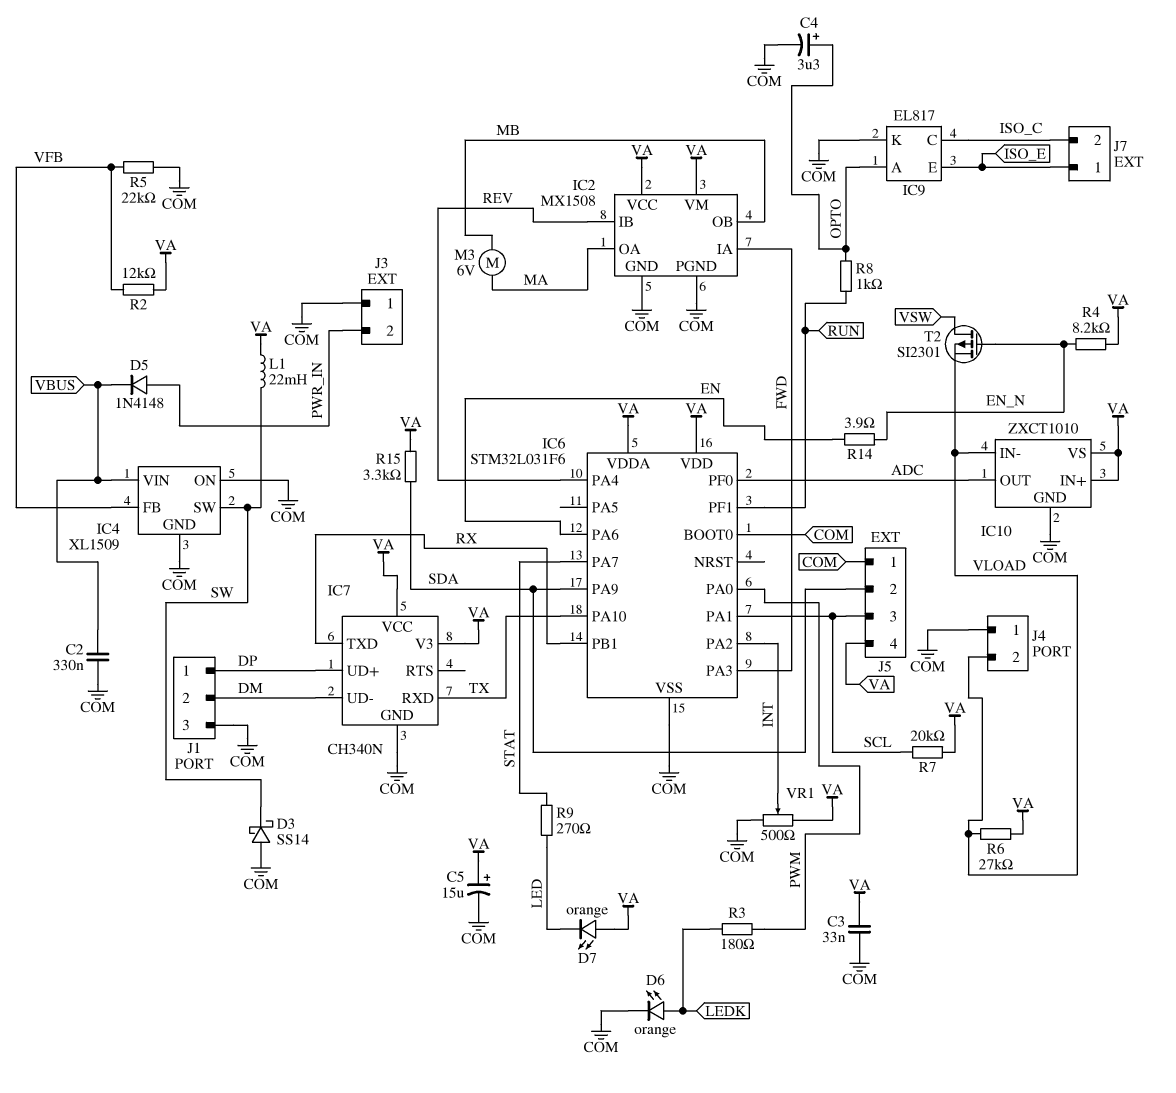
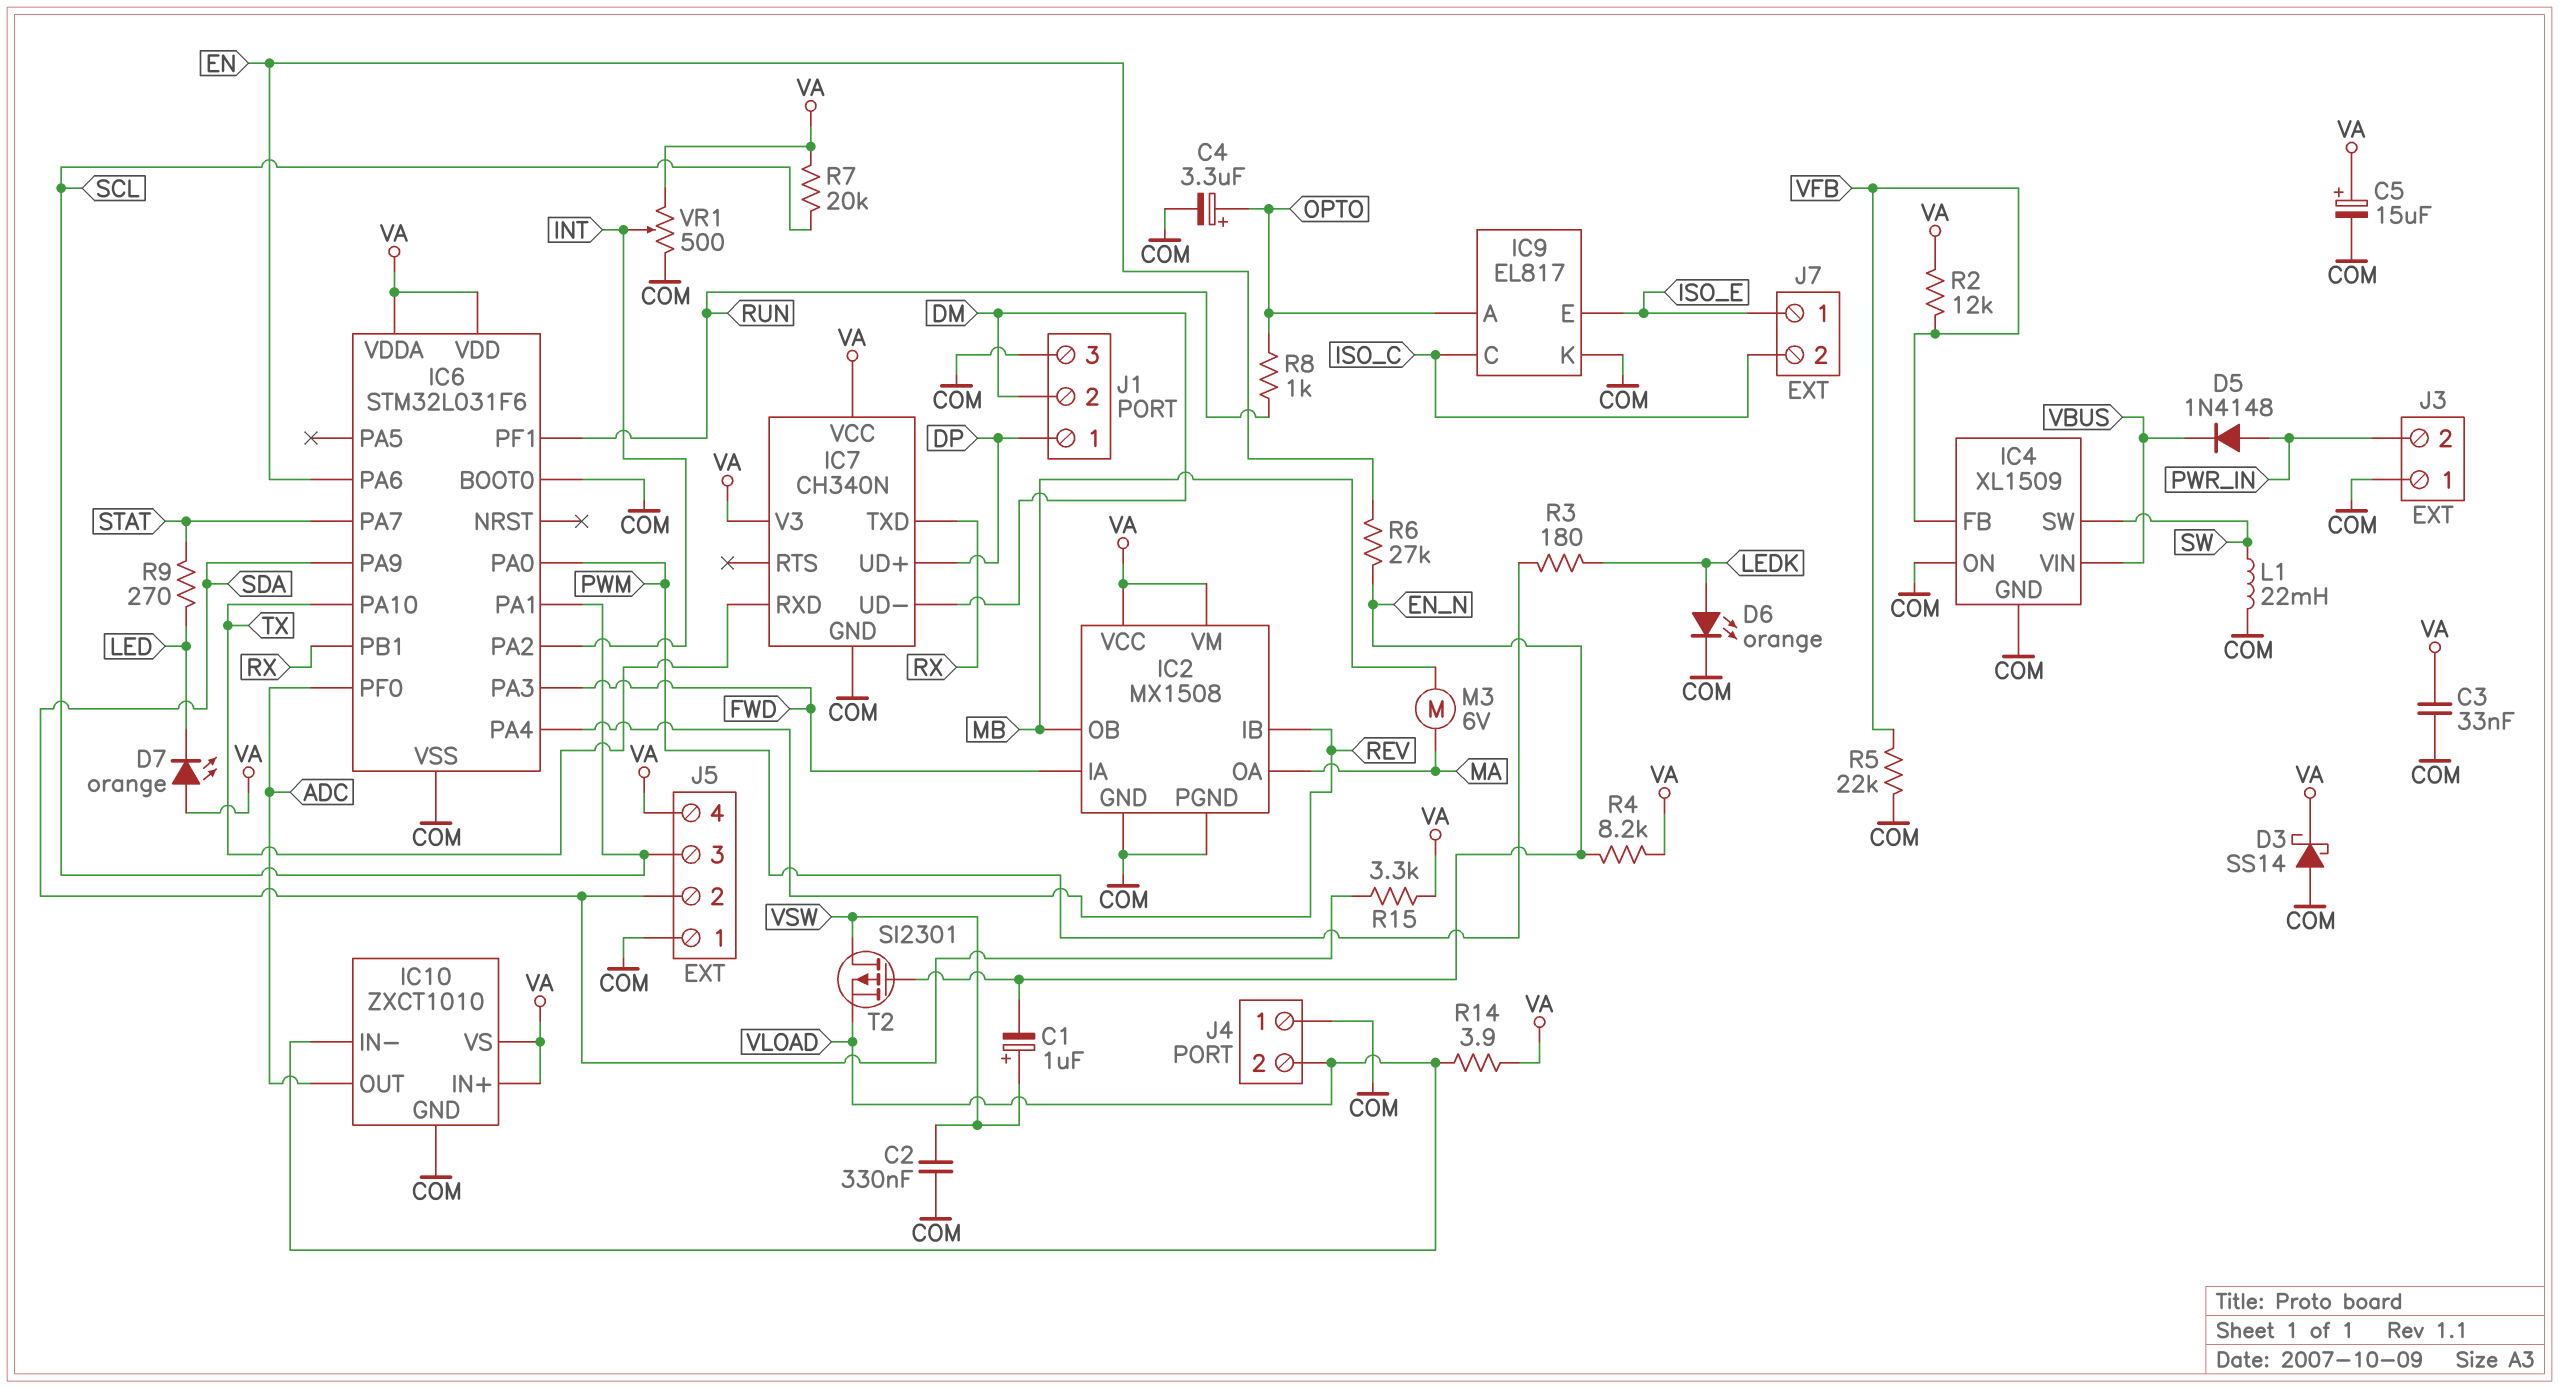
C1: none -> 1uF (plus VSW, minus EN_N)
C2: 330nF (COM, VBUS) -> 330nF (COM, VSW)
D3: schottky SS14 (A COM, K SW) -> schottky SS14 (A COM, K VA)
L1: 22mH (SW, VA) -> 22mH (COM, SW)
R6: 27k (VA, VLOAD) -> 27k (EN, EN_N)
R14: 3.9 (EN, EN_N) -> 3.9 (VA, VLOAD)

